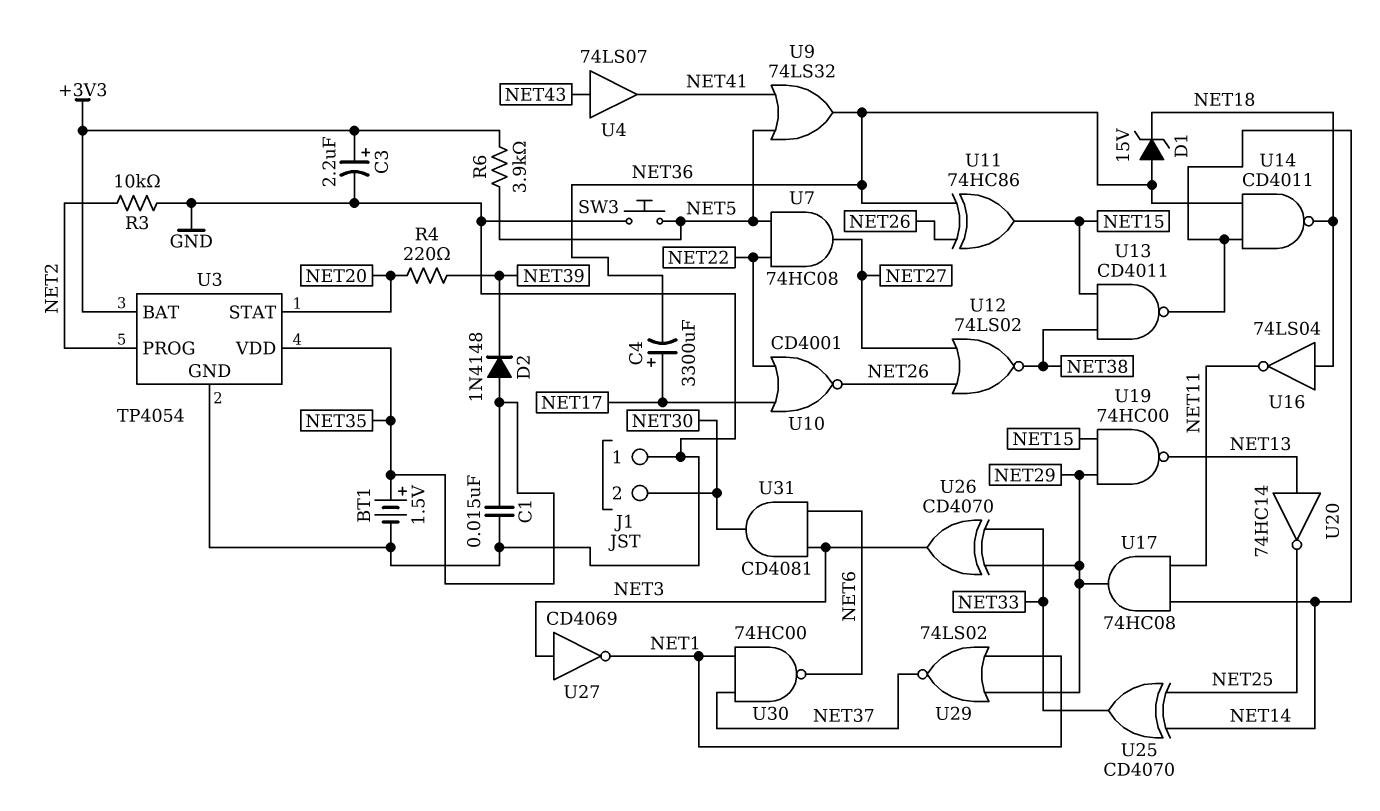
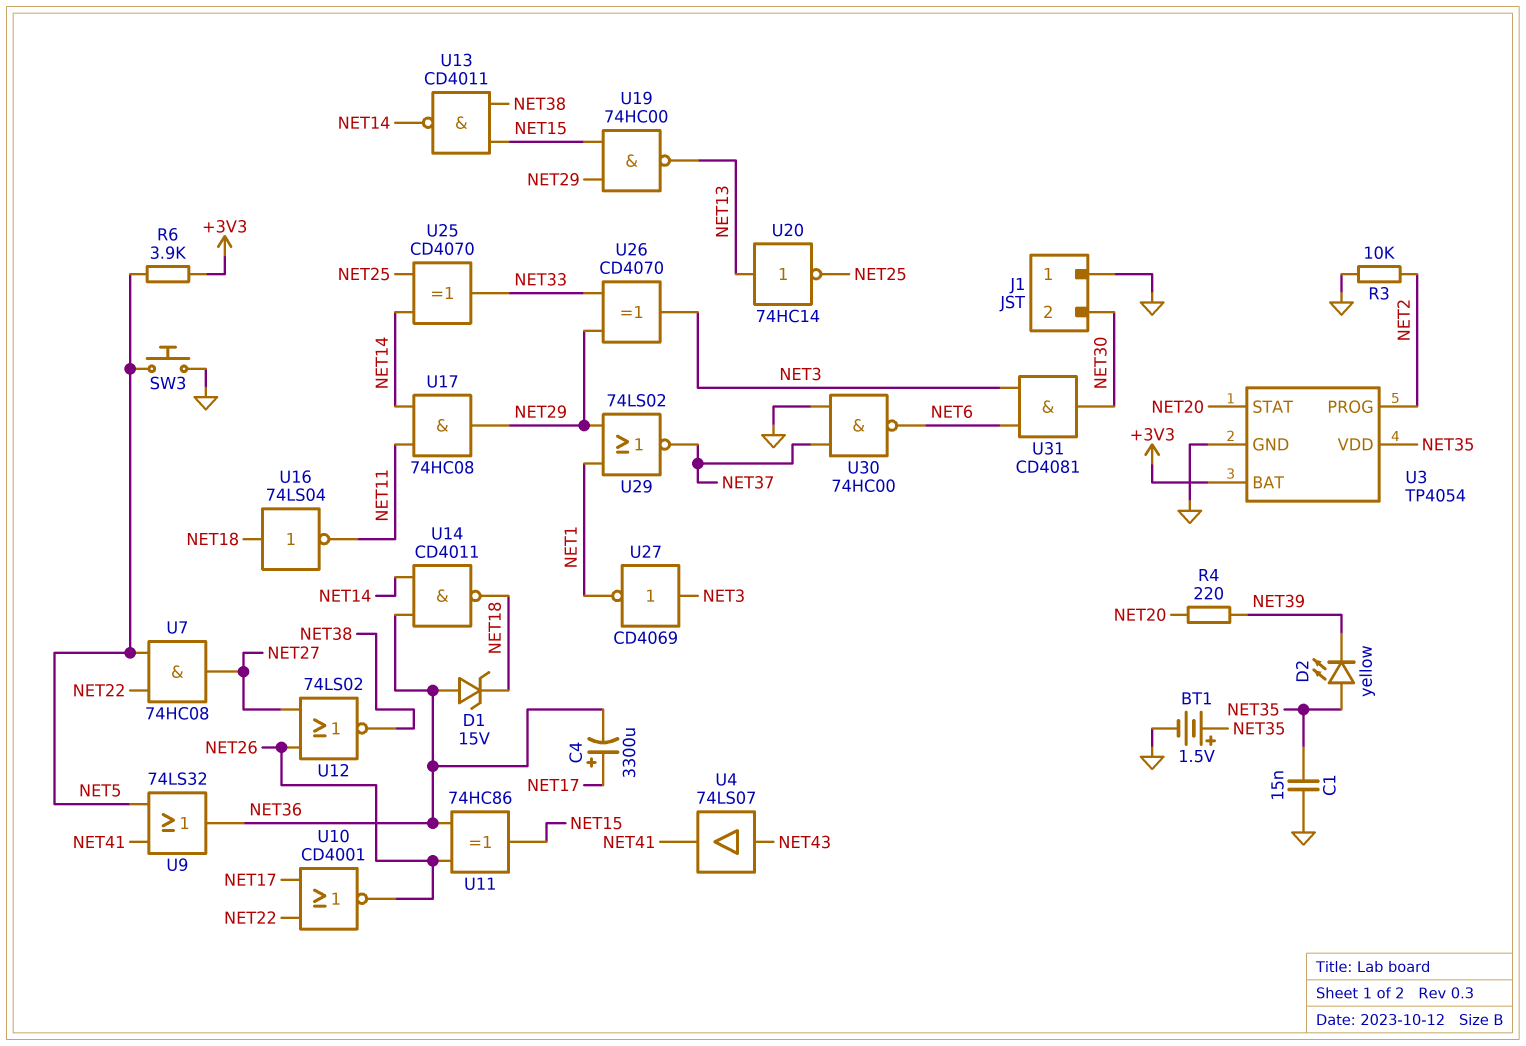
C3: 2.2uF (plus +3V3, minus GND) -> none
D2: diode 1N4148 (A NET35, K NET39) -> LED yellow (A NET35, K NET39)
U30: NAND 74HC00 (in NET1, in NET37, out NET6) -> NAND 74HC00 (in GND, in NET37, out NET6)

